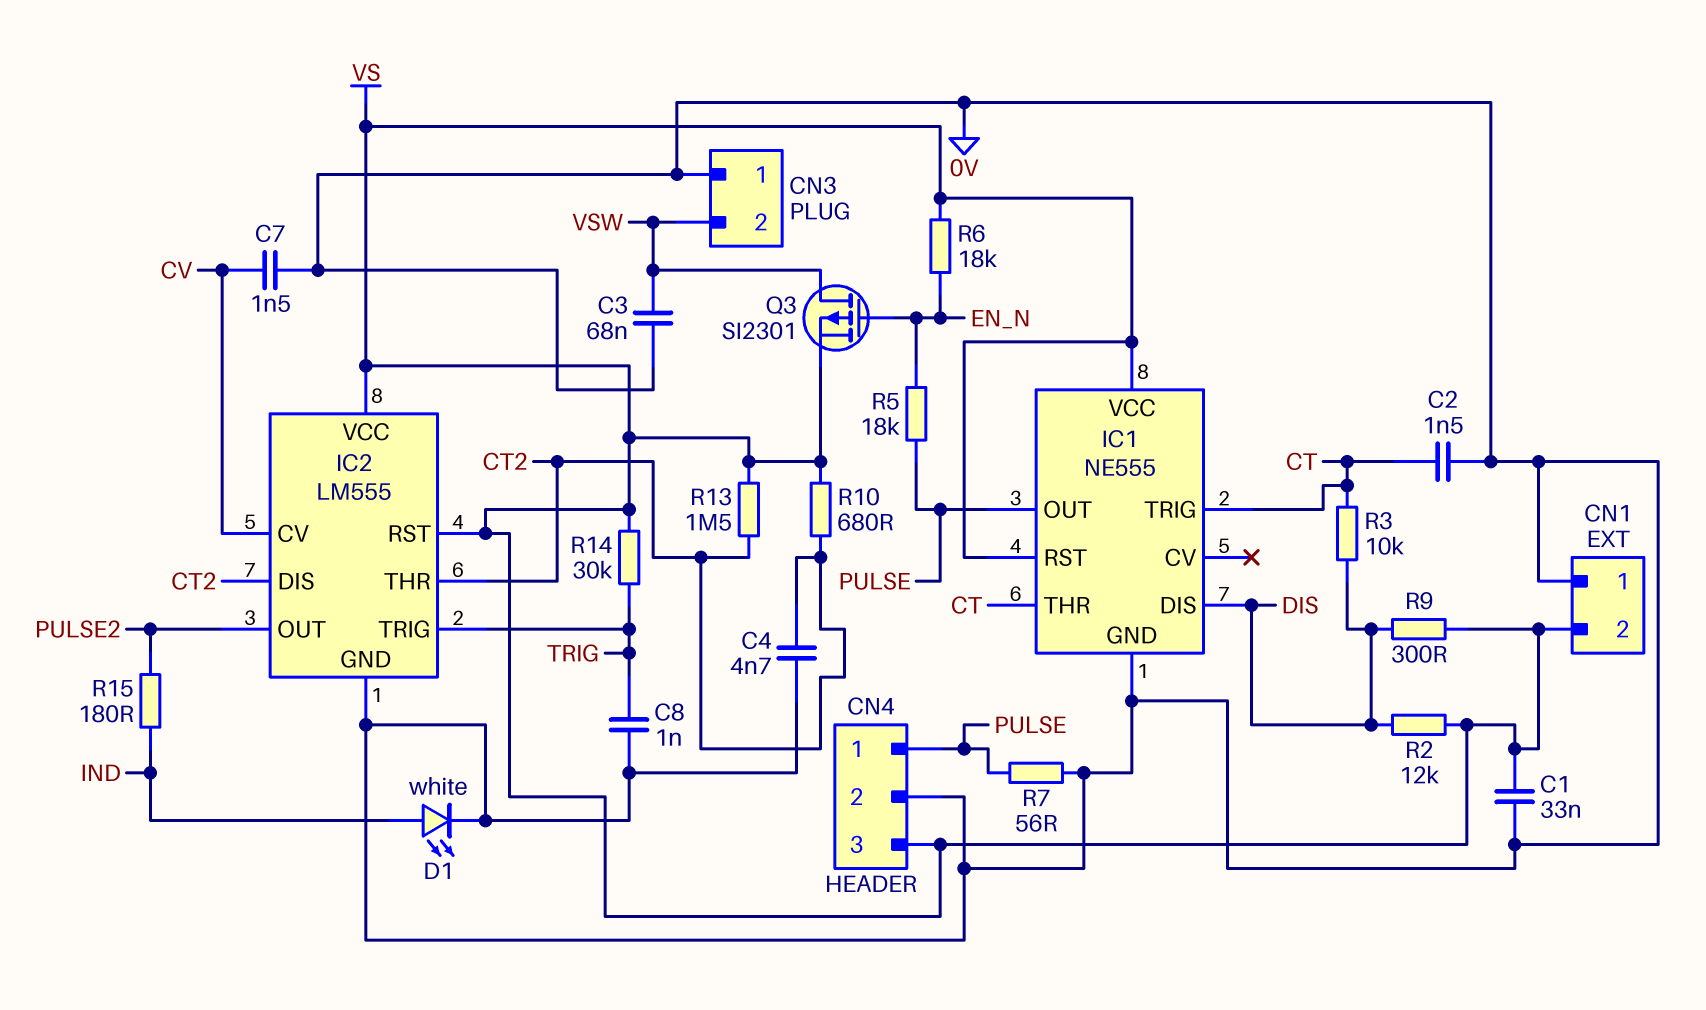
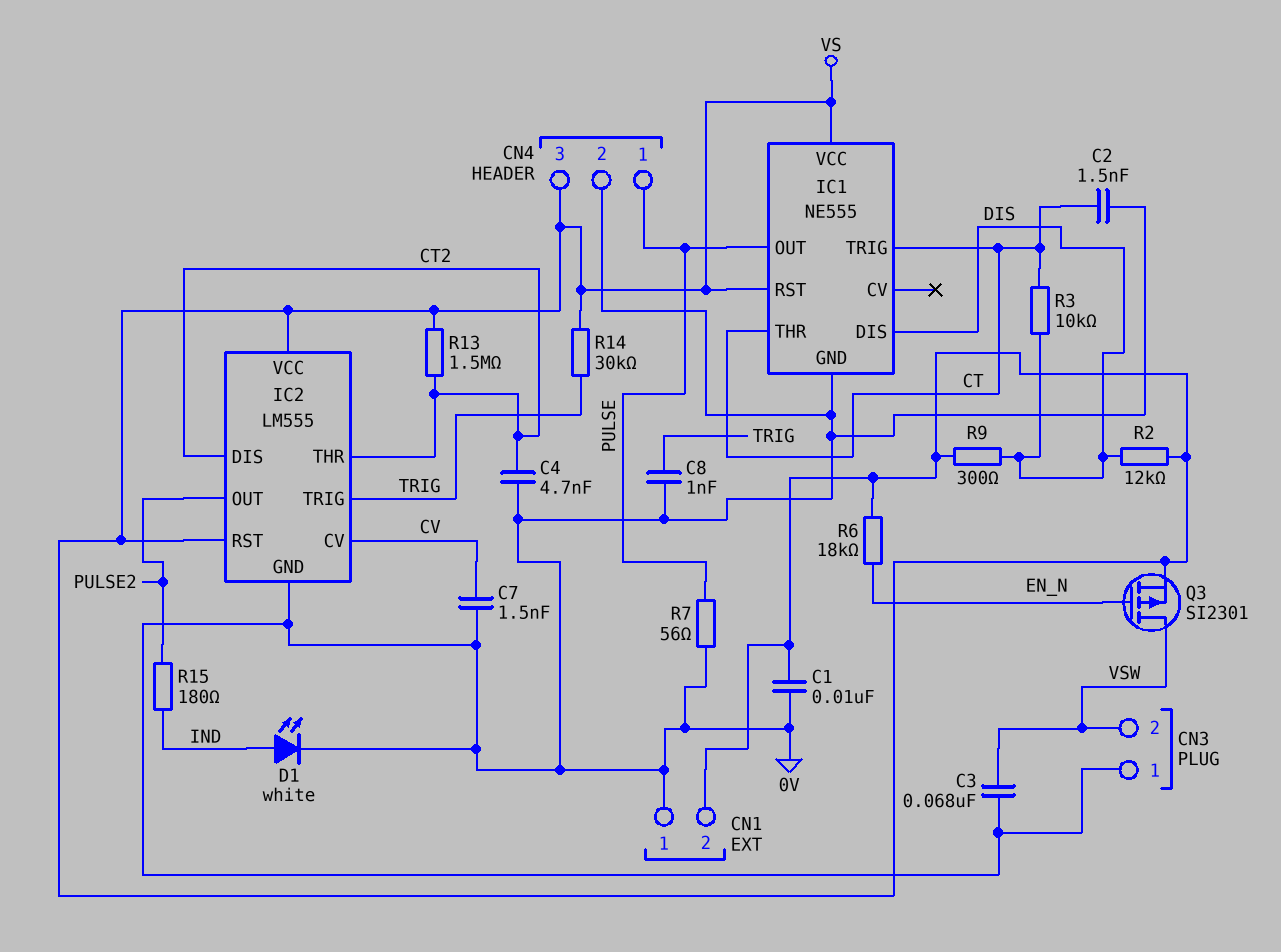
C1: 33nF (0V, VS) -> 10nF (0V, VS)
R5: 18k (EN_N, PULSE) -> none
R10: 680 (CT2, VS) -> none

